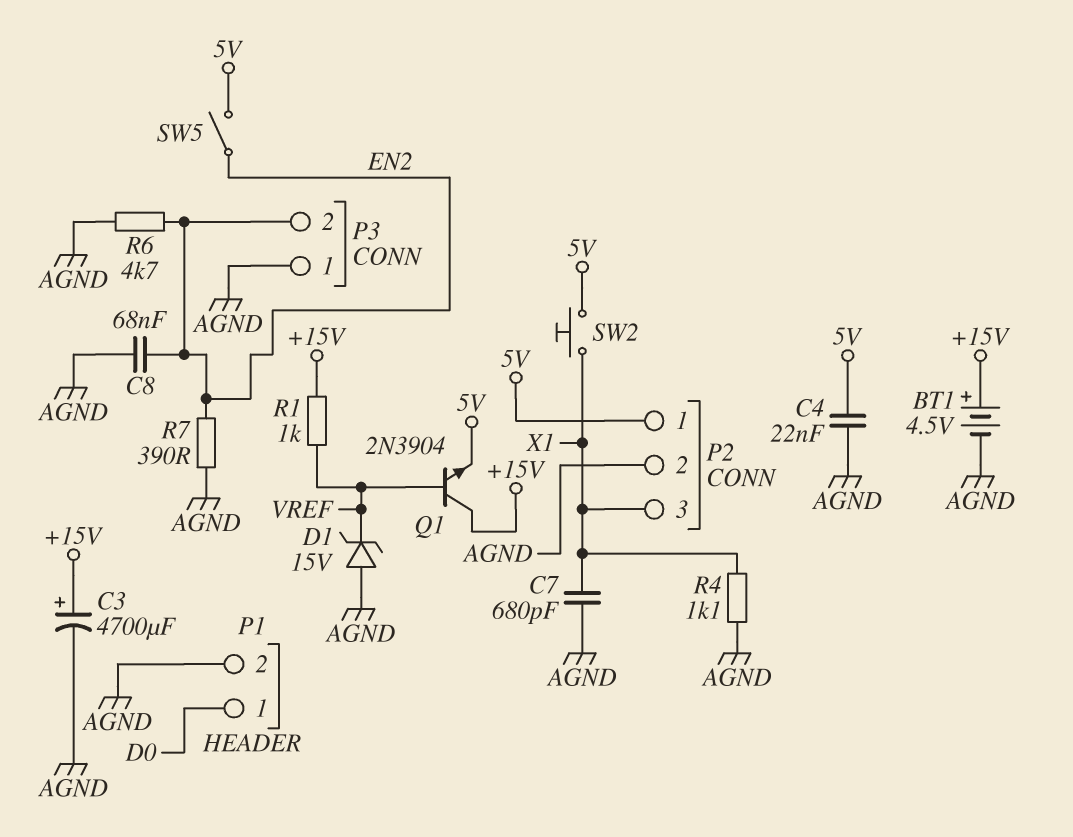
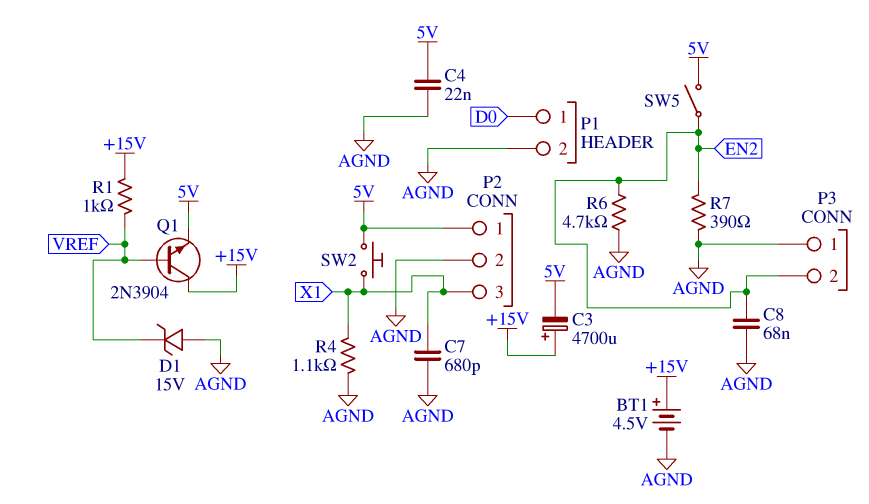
C3: 4700uF (plus +15V, minus AGND) -> 4700uF (plus +15V, minus 5V)

